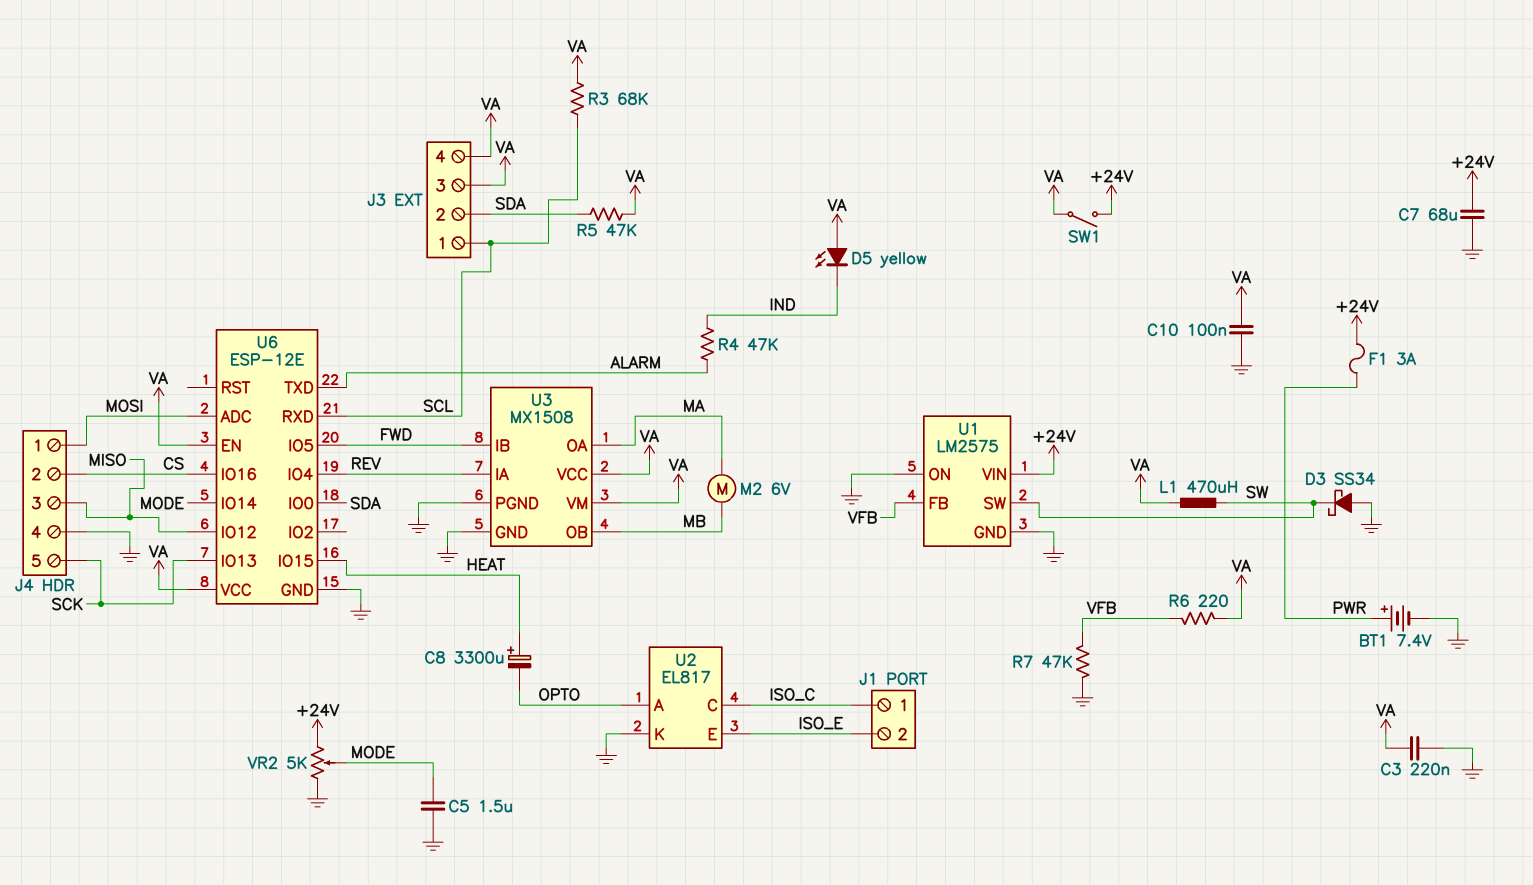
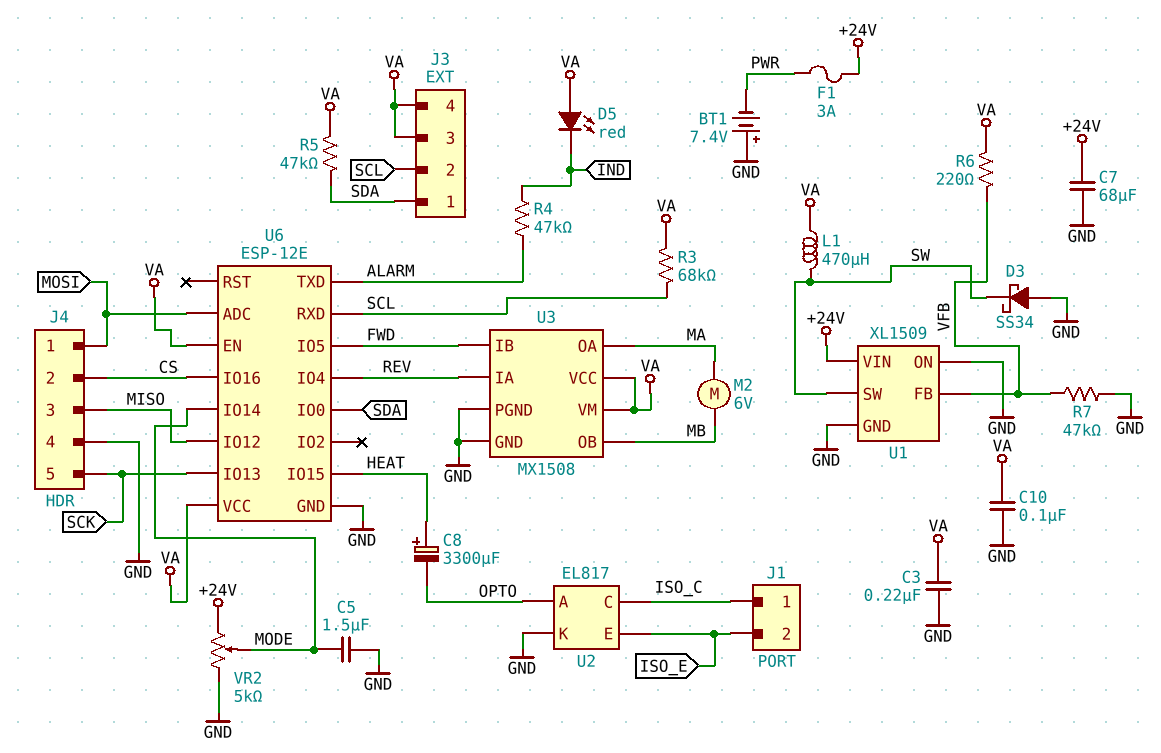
BT1: 7.4V (plus PWR, minus GND) -> 7.4V (plus GND, minus PWR)
D5: LED yellow (A VA, K IND) -> LED red (A VA, K IND)
J3 pin 1: SCL -> SDA
J3 pin 2: SDA -> SCL
SW1: switch (+24V, VA) -> none
U1: LM2575 -> XL1509

